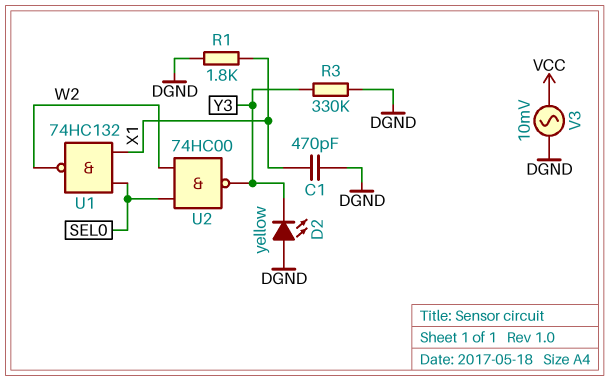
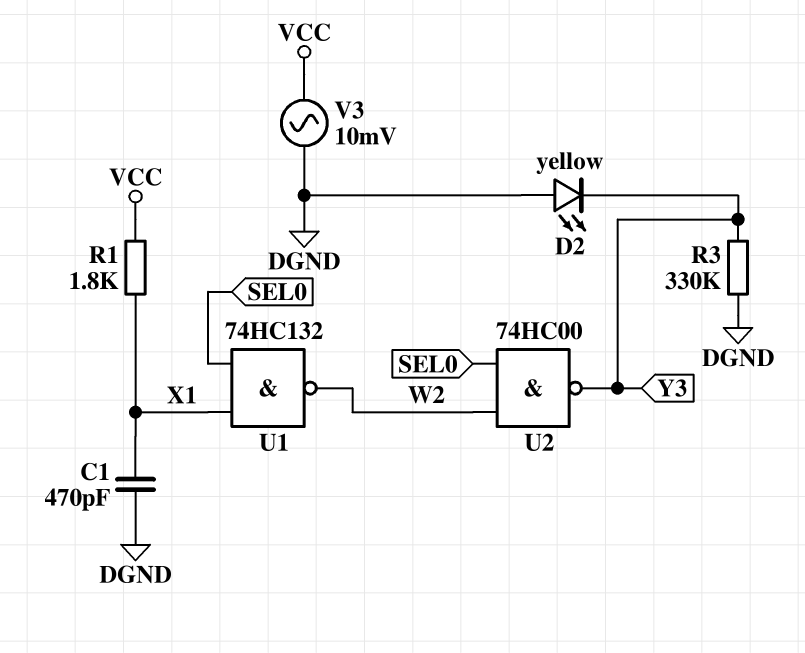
R1: 1.8k (DGND, X1) -> 1.8k (VCC, X1)

